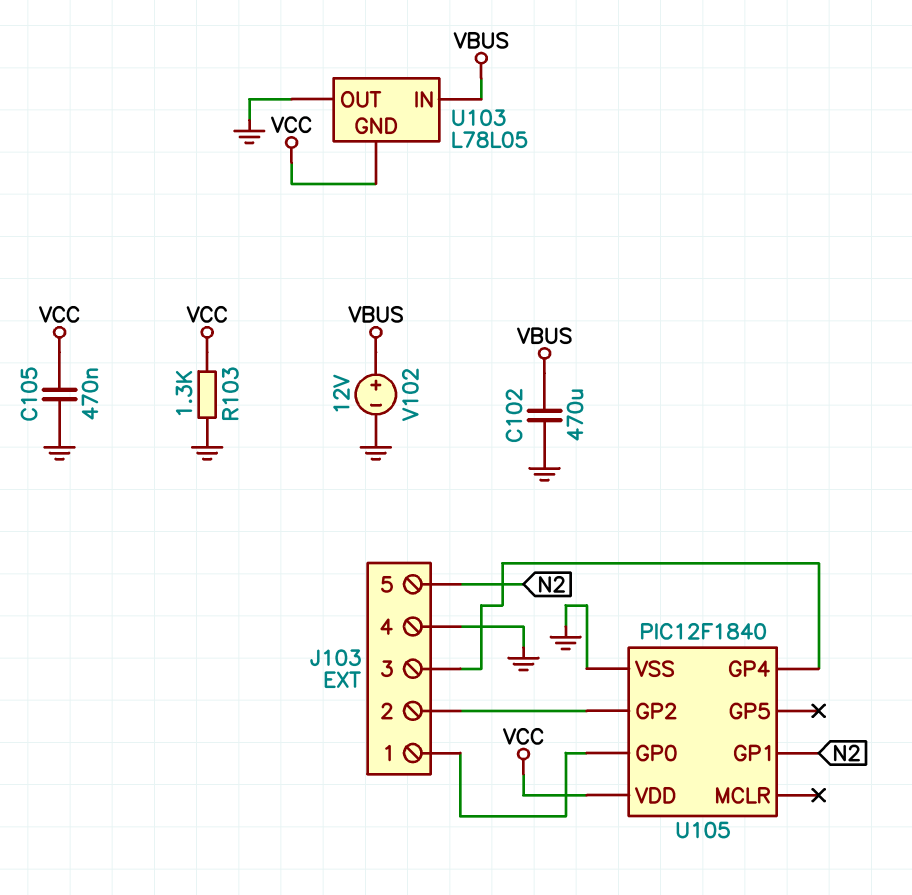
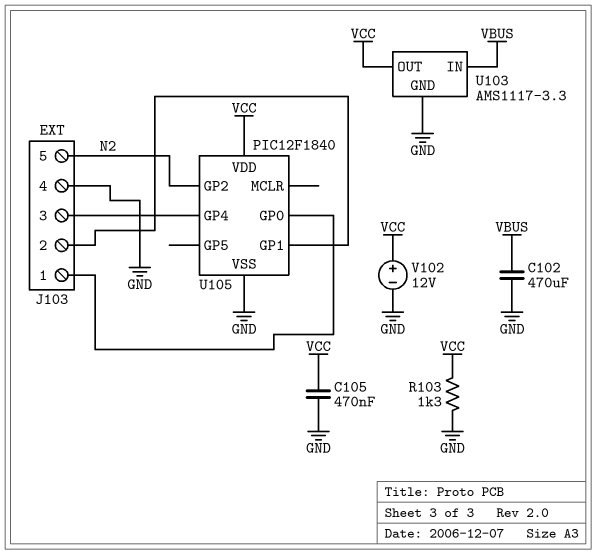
U103: L78L05 -> AMS1117-3.3
U103 pin GND: VCC -> GND
U103 pin OUT: GND -> VCC
U105 pin GP1: N2 -> J103/2
U105 pin GP2: J103/2 -> N2
V102: 12V (plus VBUS, minus GND) -> 12V (plus VCC, minus GND)

